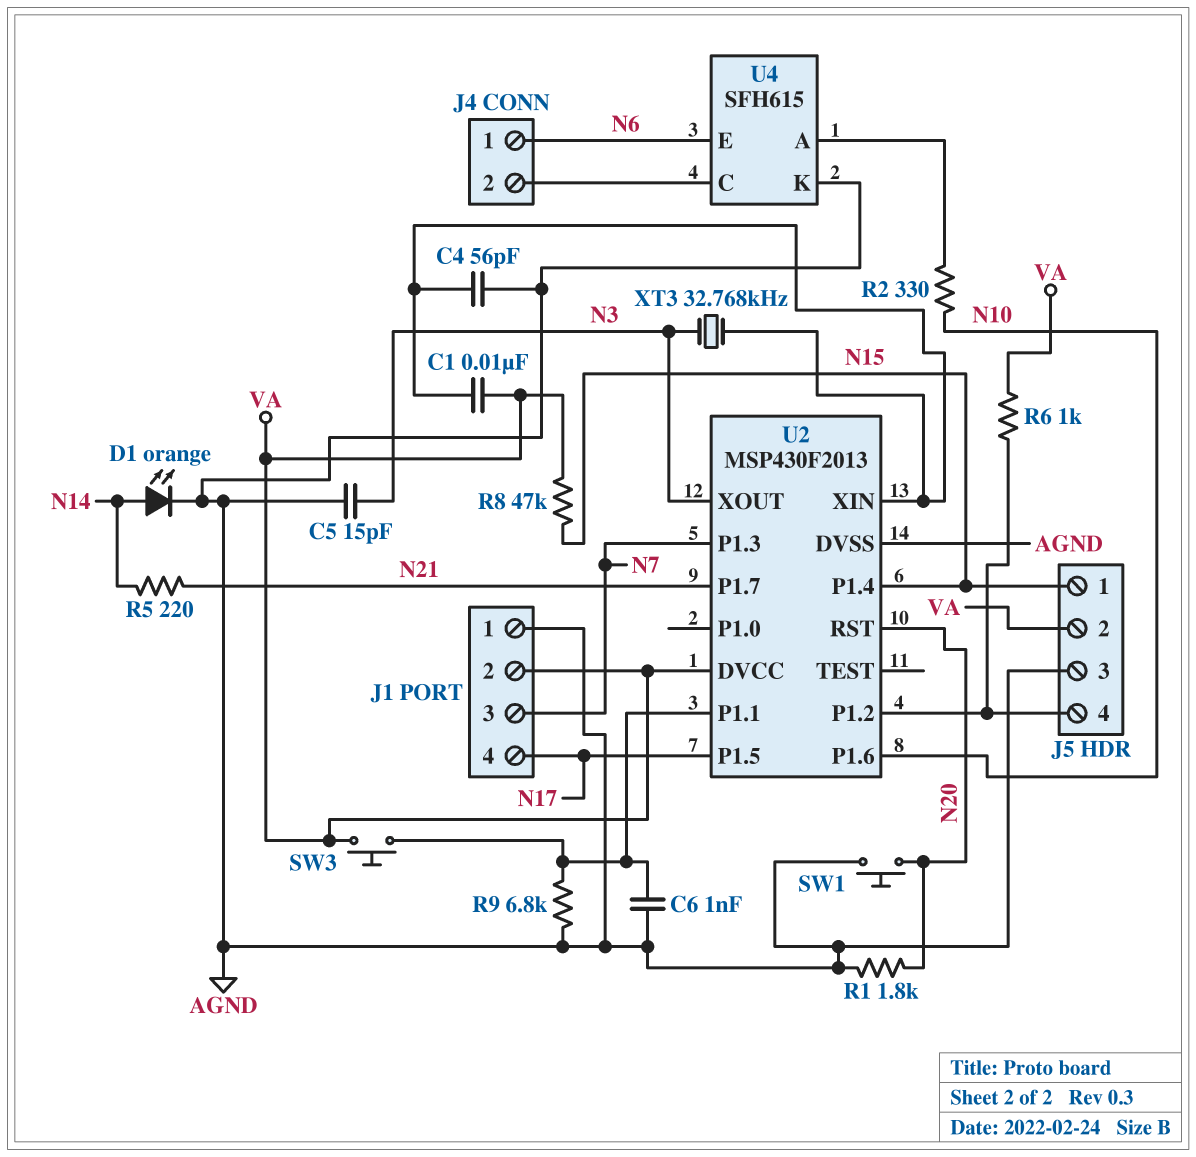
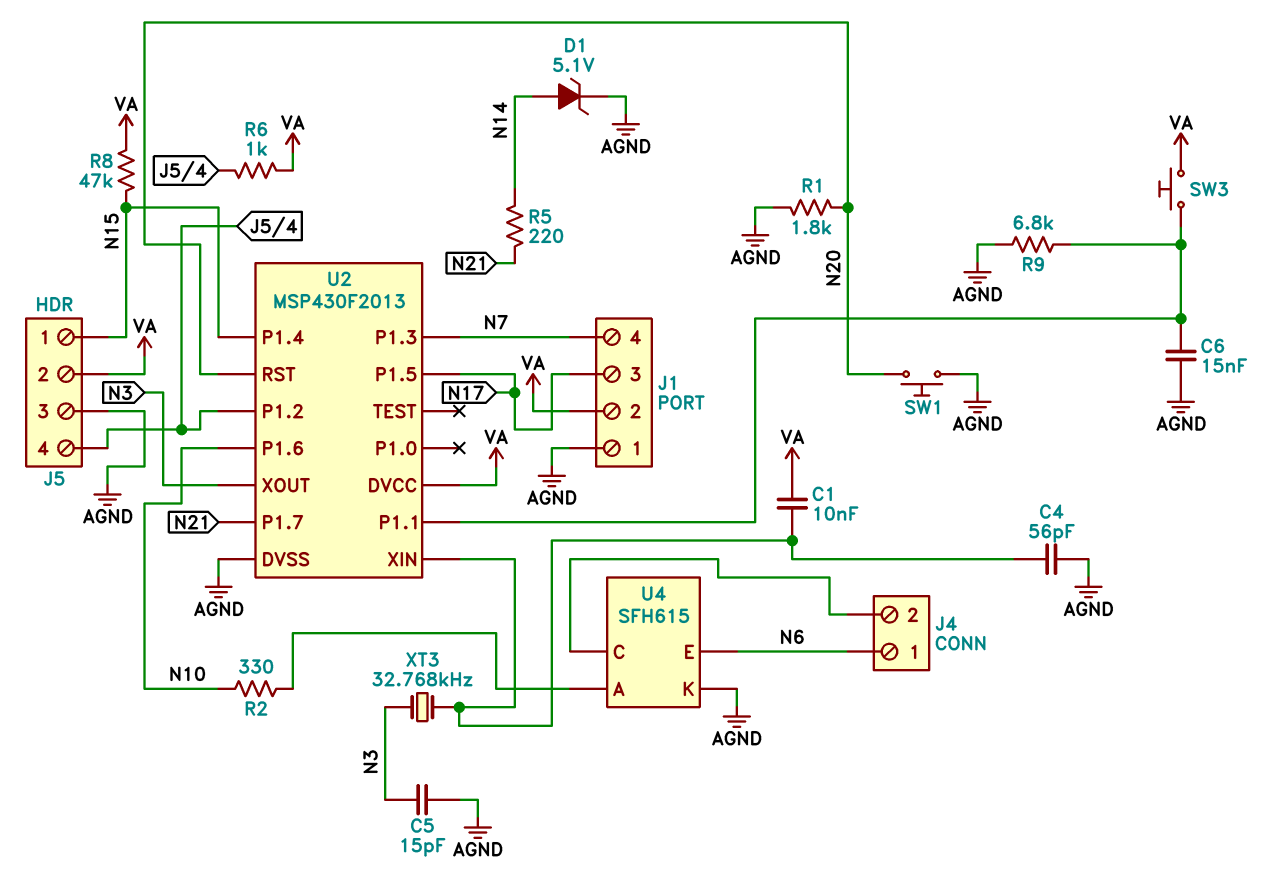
C6: 1nF (AGND, U2/P1.1) -> 15nF (AGND, U2/P1.1)
D1: LED orange (A N14, K AGND) -> zener 5.1V (A N14, K AGND)
J1 pin 3: N7 -> N17
J1 pin 4: N17 -> N7

